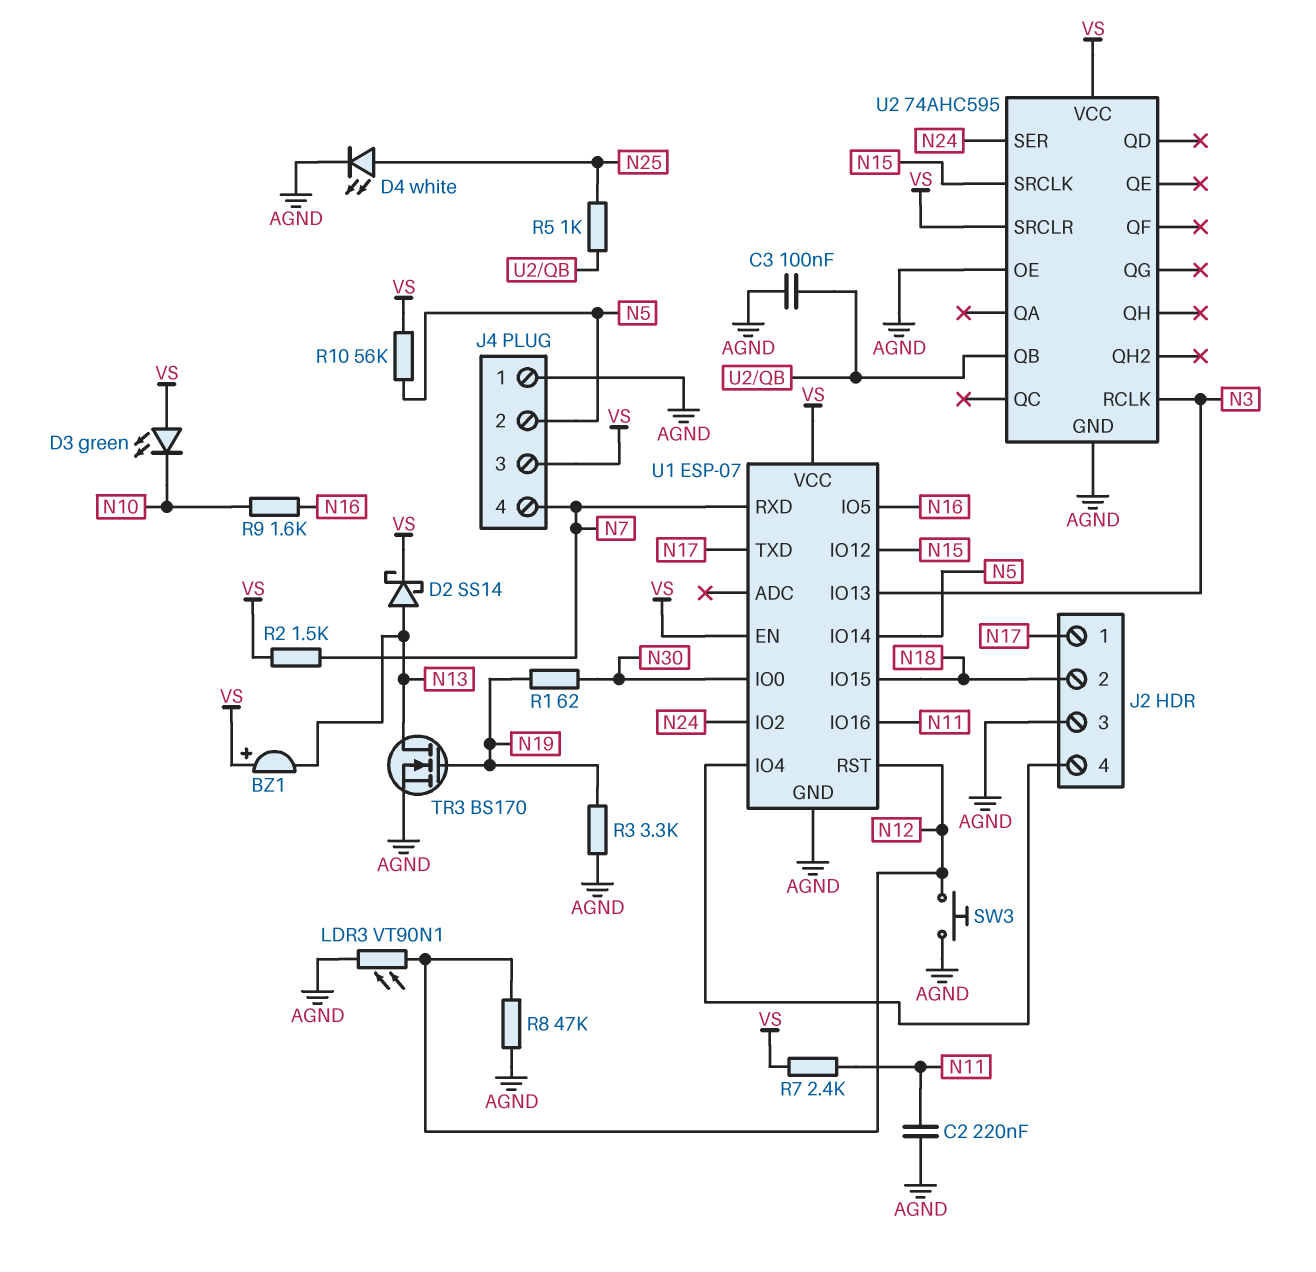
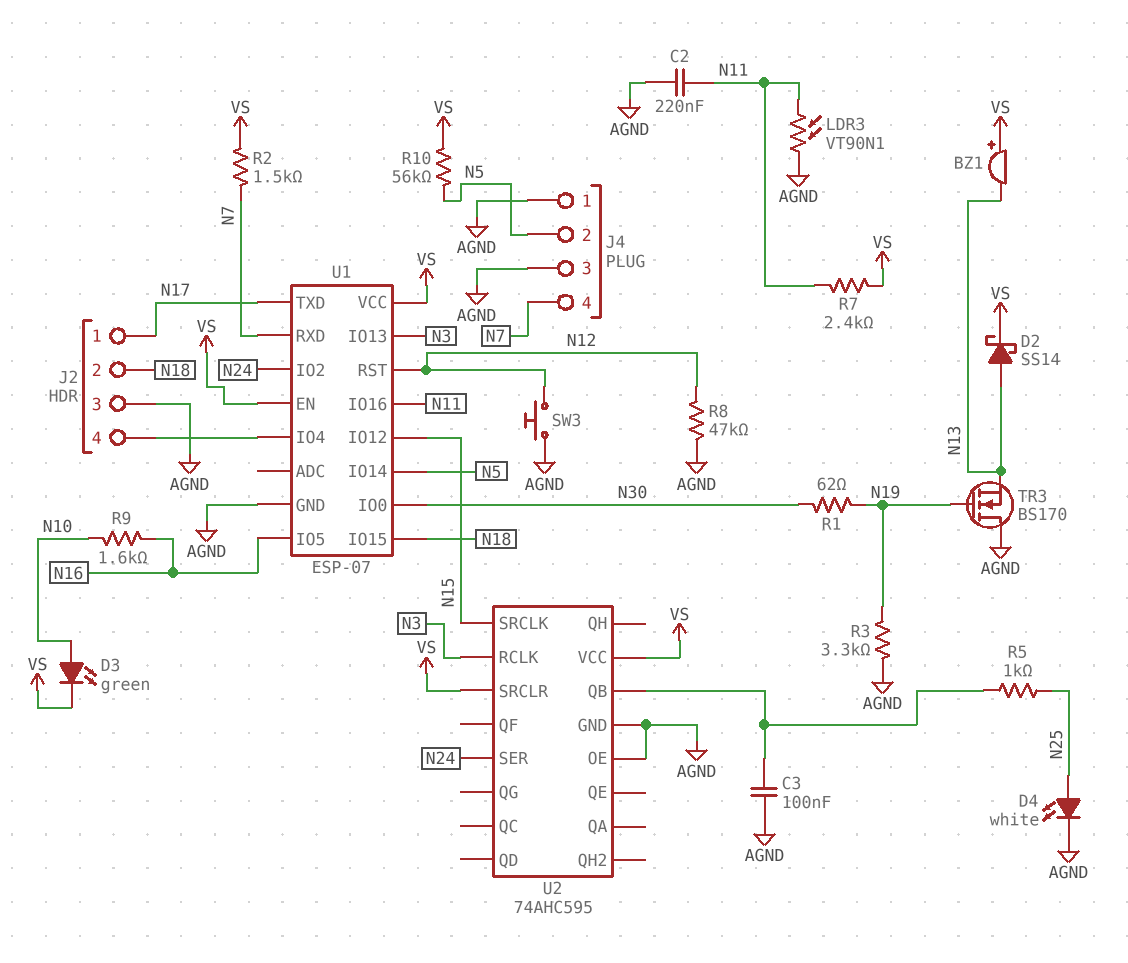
D3: LED green (A VS, K N10) -> LED green (A N10, K VS)
J4 pin 3: VS -> AGND
LDR3: VT90N1 (AGND, N12) -> VT90N1 (AGND, N11)
TR3: NMOS BS170 (G N19, D N13, S AGND) -> NMOS BS170 (G N19, D AGND, S N13)

